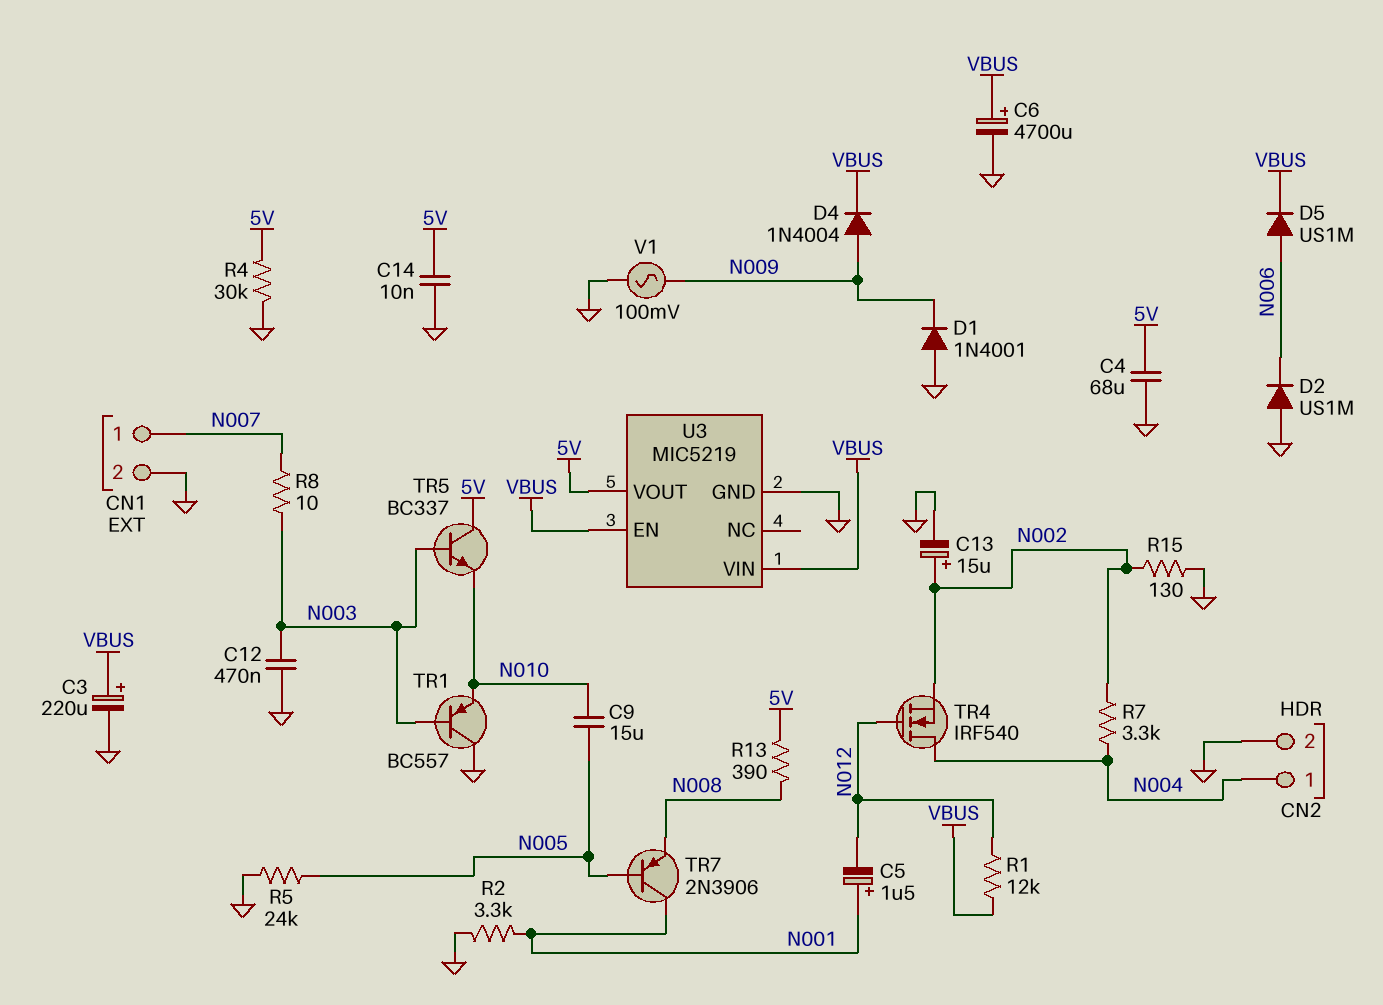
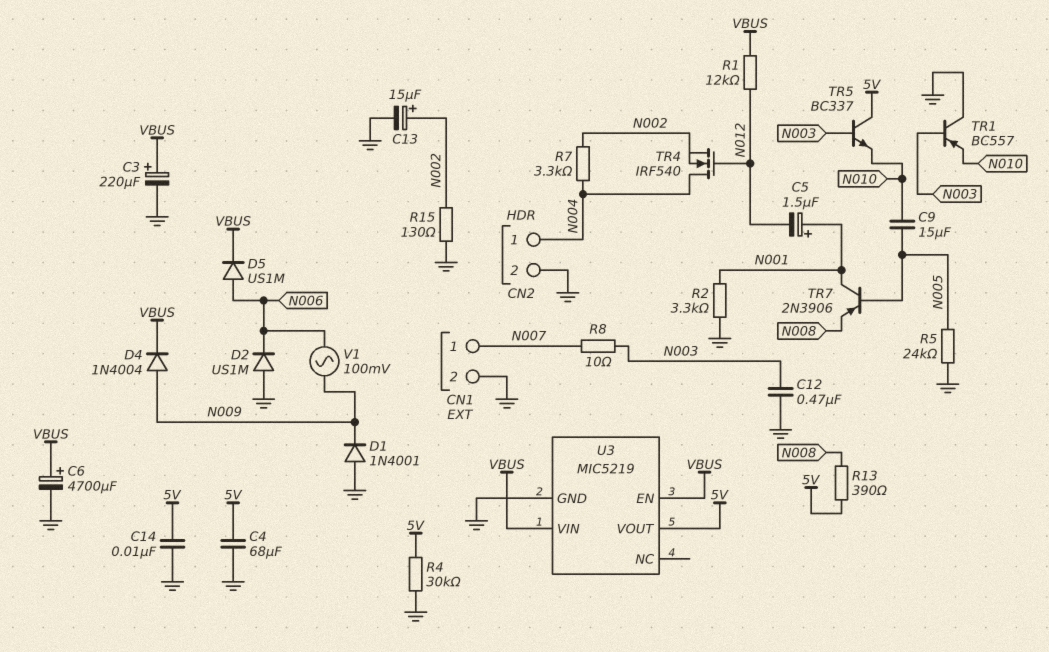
V1: AC 100mV (GND, N009) -> AC 100mV (N006, N009)

